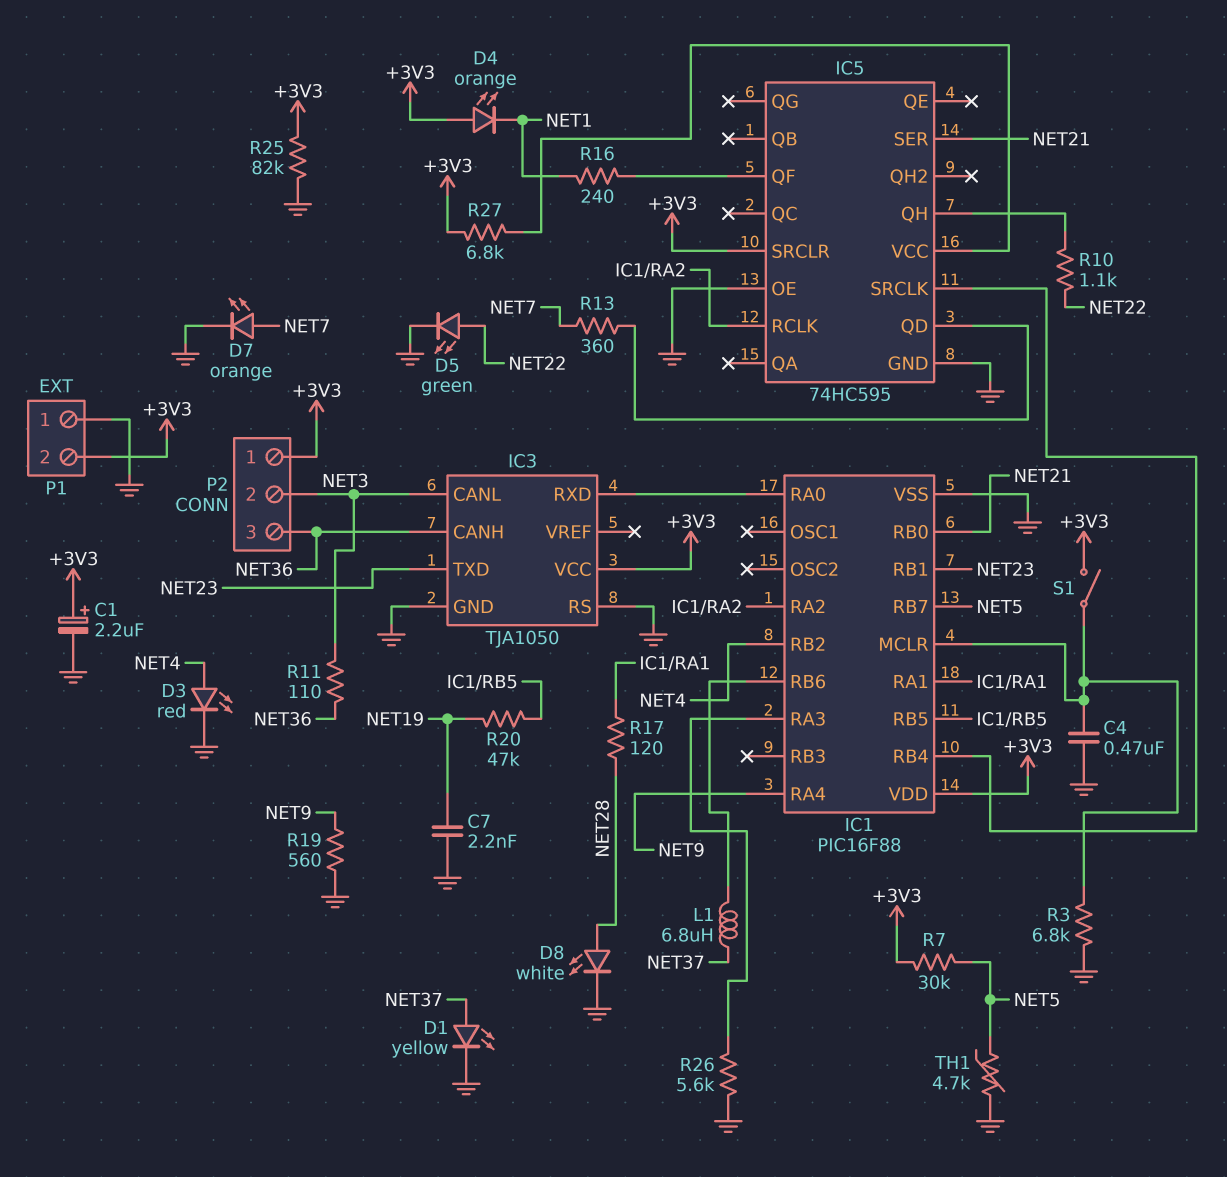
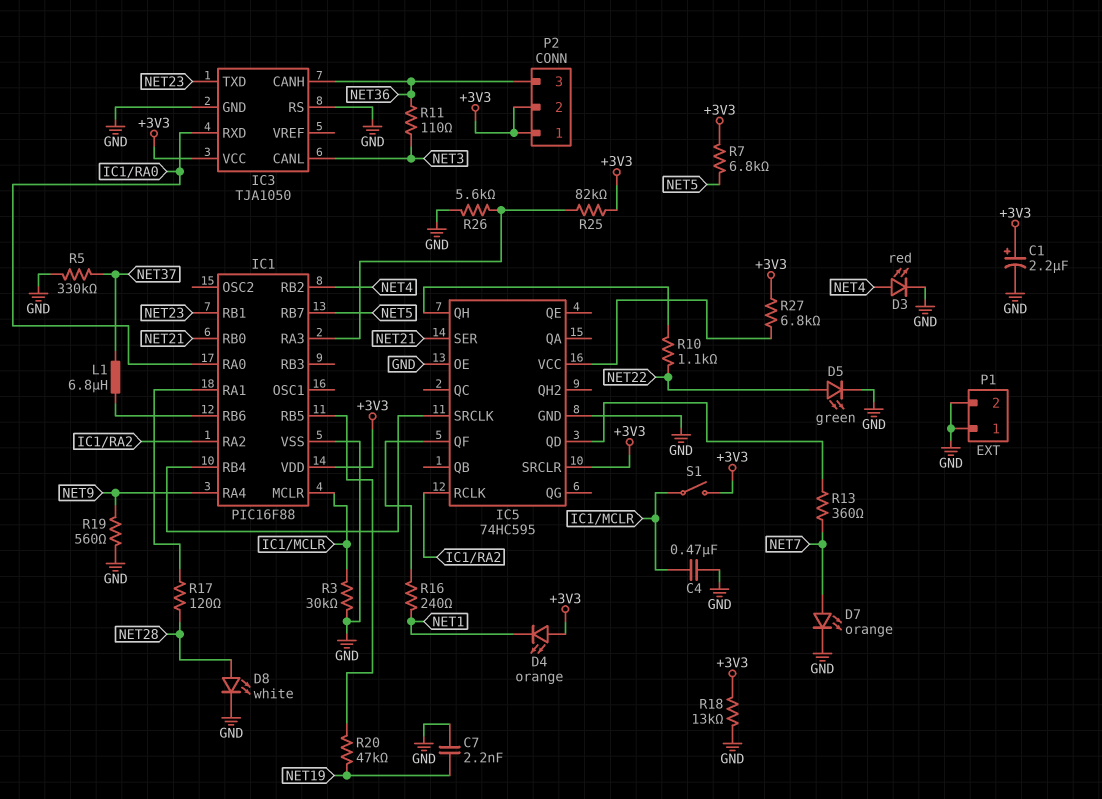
D1: LED yellow (A NET37, K GND) -> none
P1 pin 2: +3V3 -> GND
P2 pin 2: NET3 -> +3V3
R3: 6.8k (GND, IC1/MCLR) -> 30k (GND, IC1/MCLR)
R5: none -> 330k (GND, NET37)
R7: 30k (+3V3, NET5) -> 6.8k (+3V3, NET5)
R18: none -> 13k (+3V3, GND)
R25: 82k (+3V3, GND) -> 82k (+3V3, IC1/RA3)
TH1: 4.7k (GND, NET5) -> none

